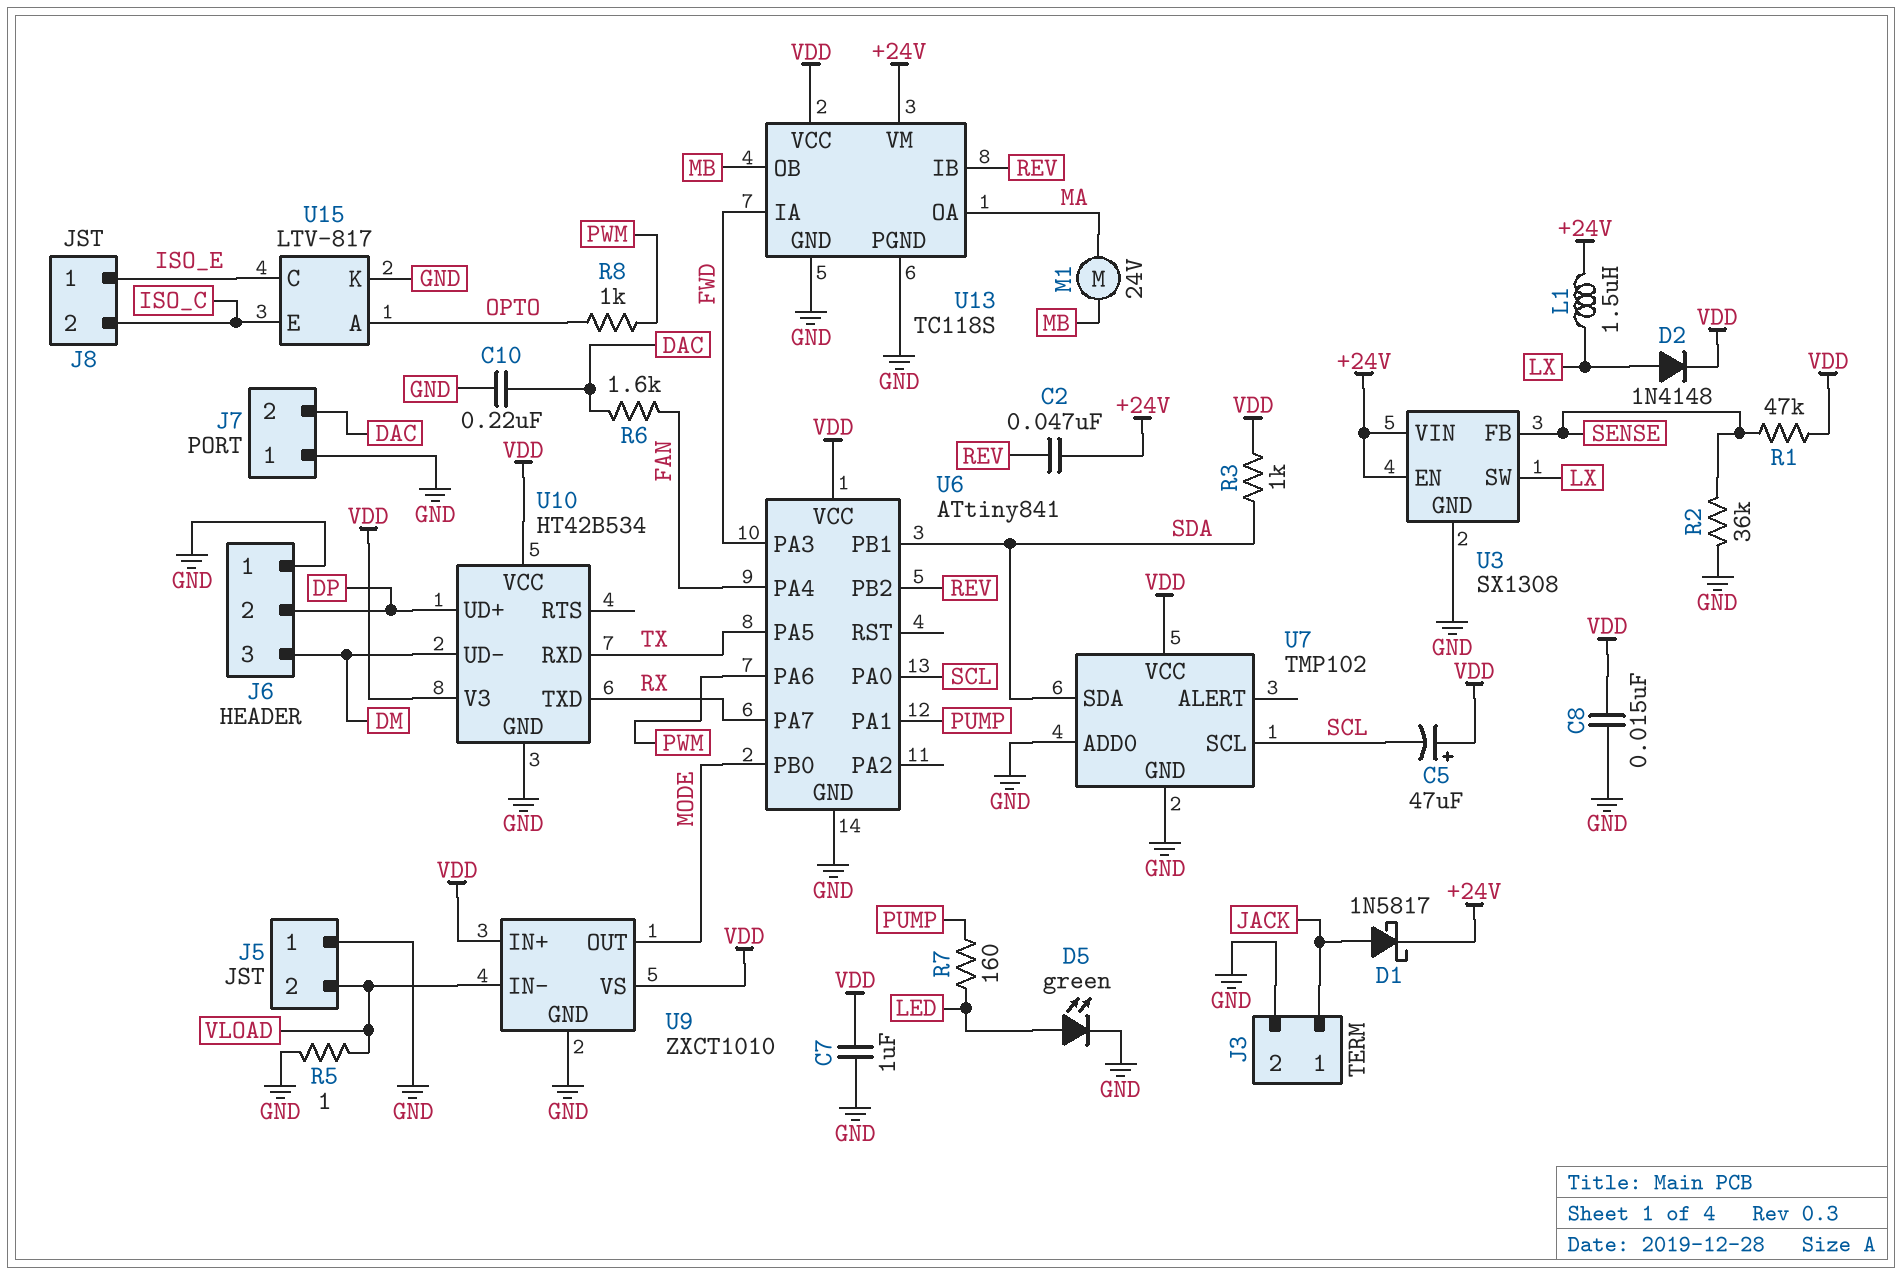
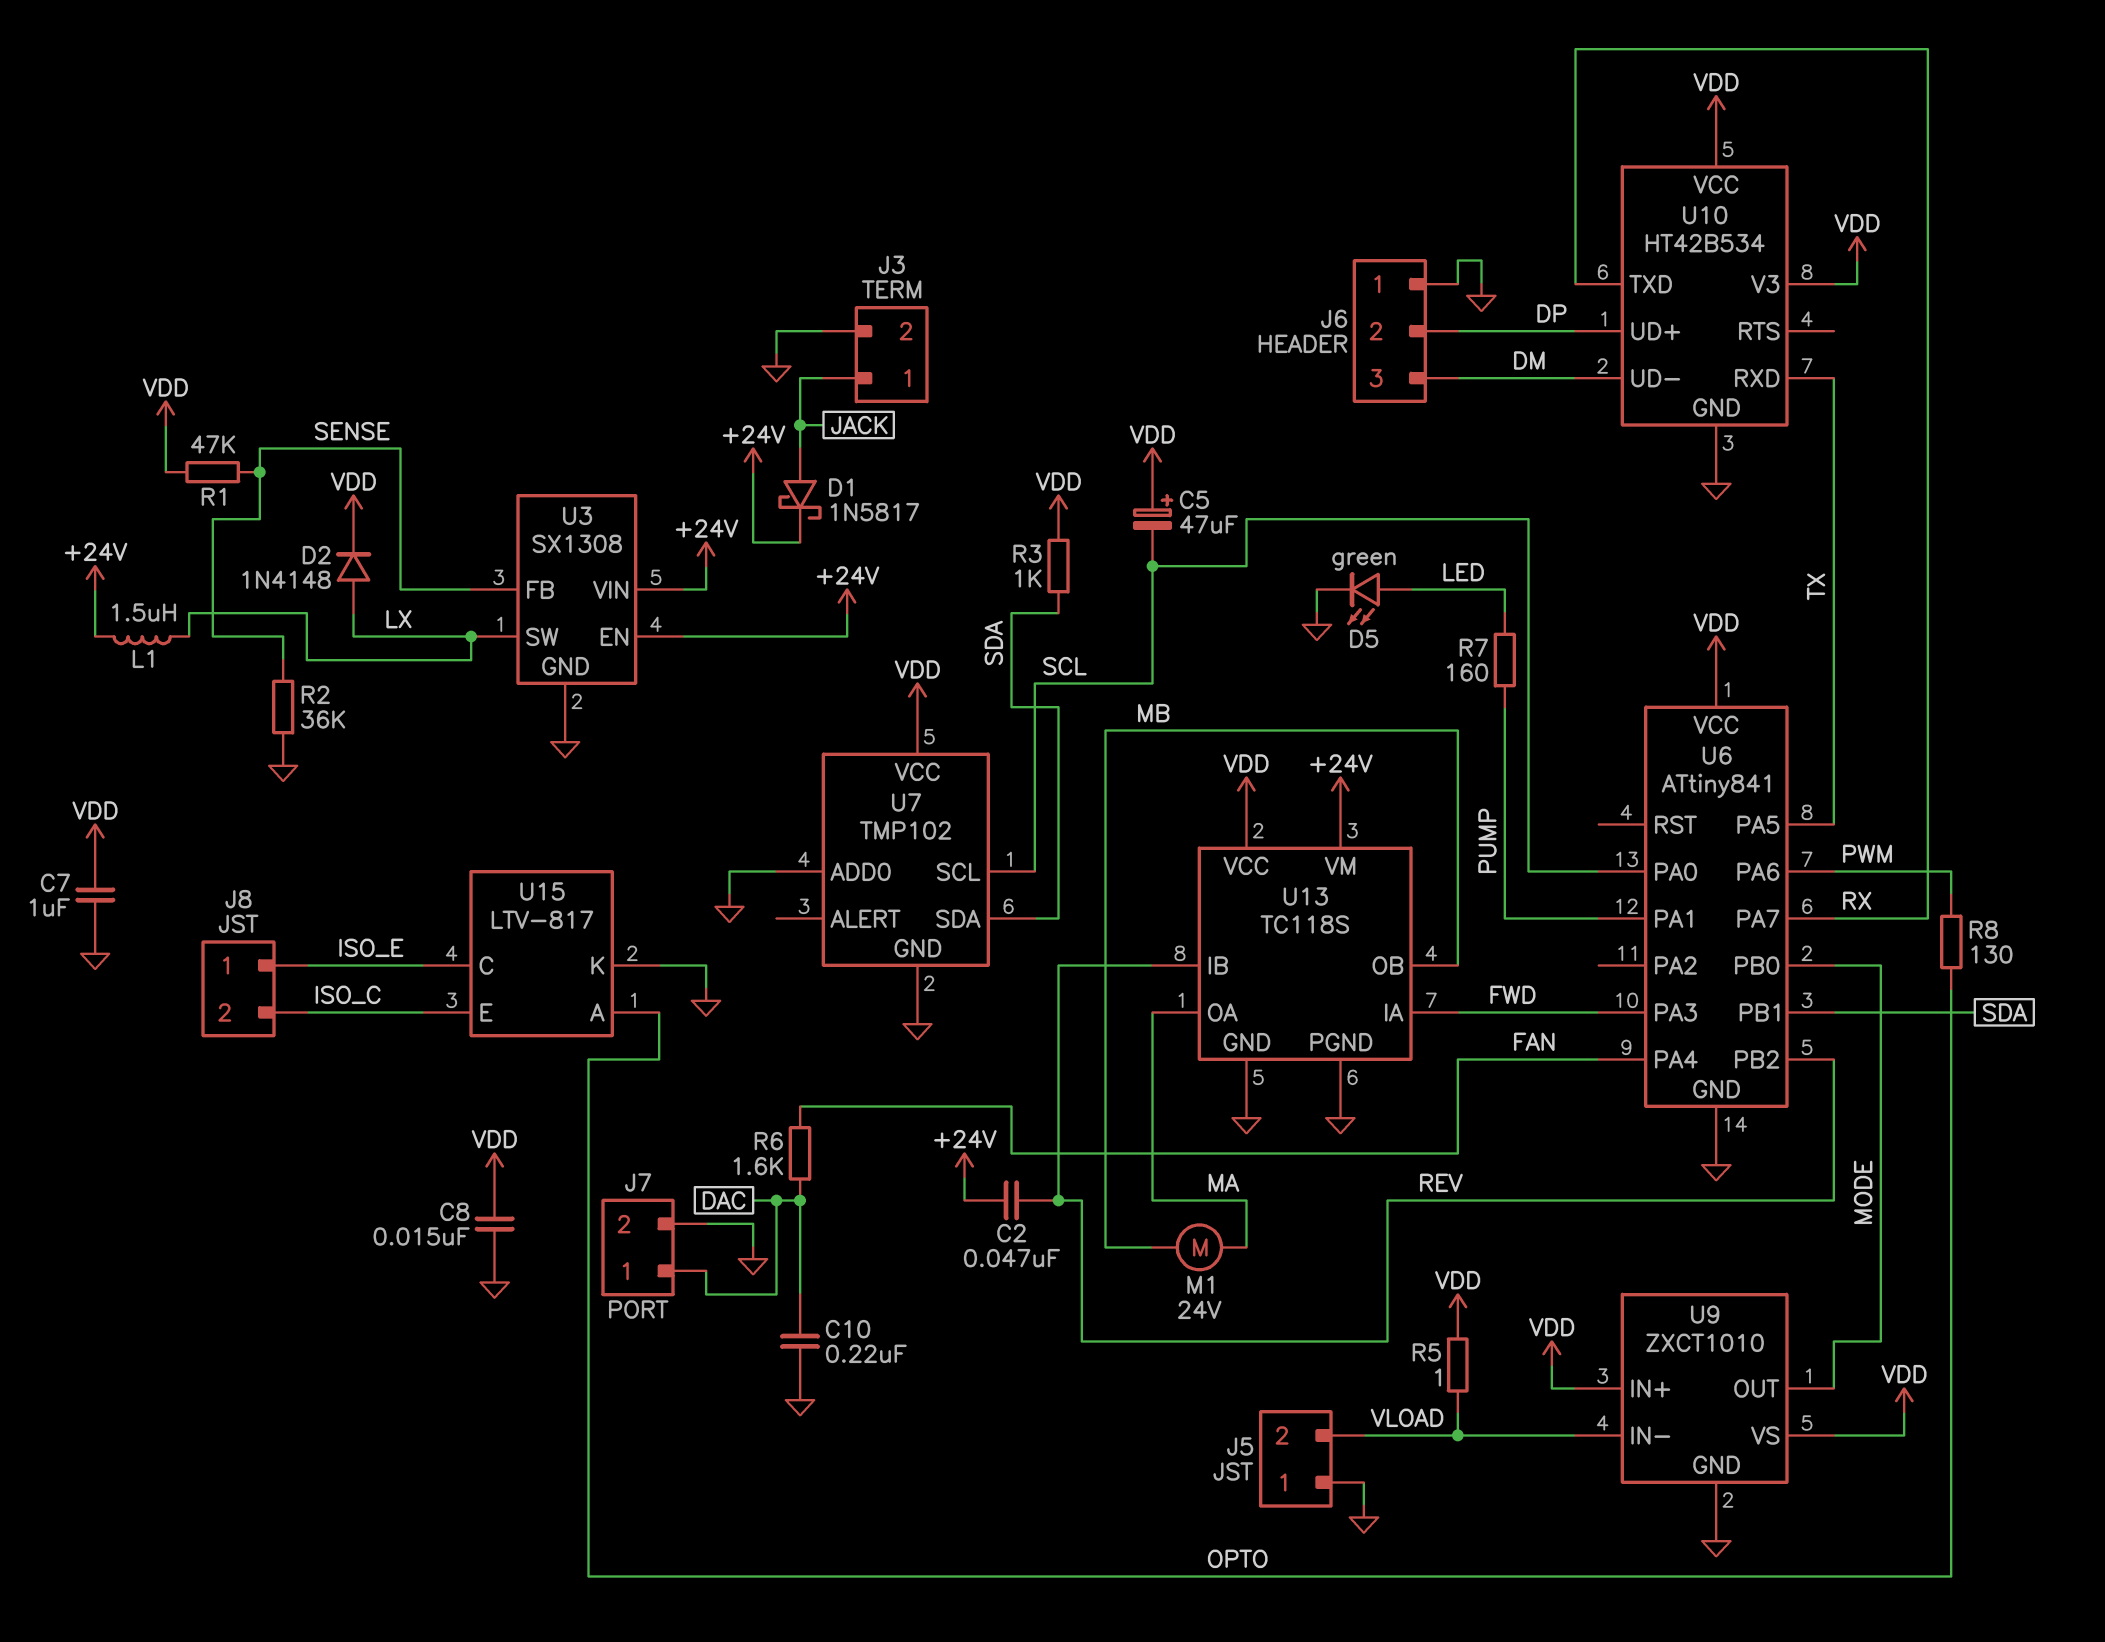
J7 pin 1: GND -> DAC
J7 pin 2: DAC -> GND
R5: 1 (GND, VLOAD) -> 1 (VDD, VLOAD)
R8: 1k (OPTO, PWM) -> 130 (OPTO, PWM)

